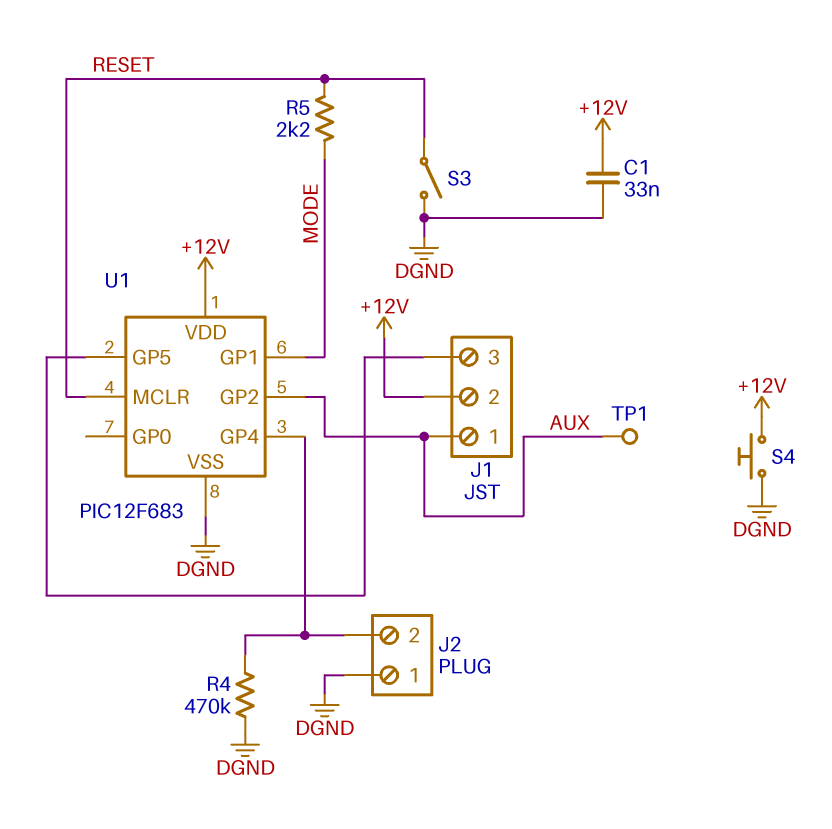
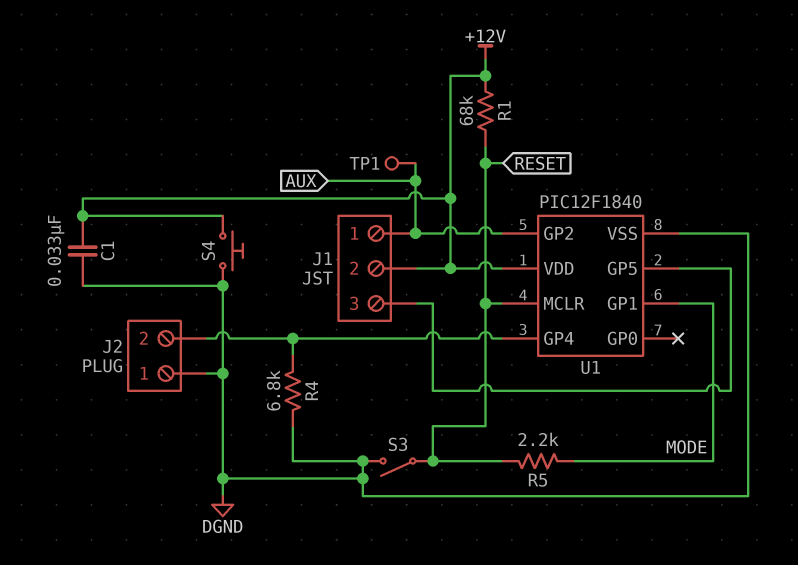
R1: none -> 68k (+12V, RESET)
R4: 470k (DGND, J2/2) -> 6.8k (DGND, J2/2)
U1: PIC12F683 -> PIC12F1840

